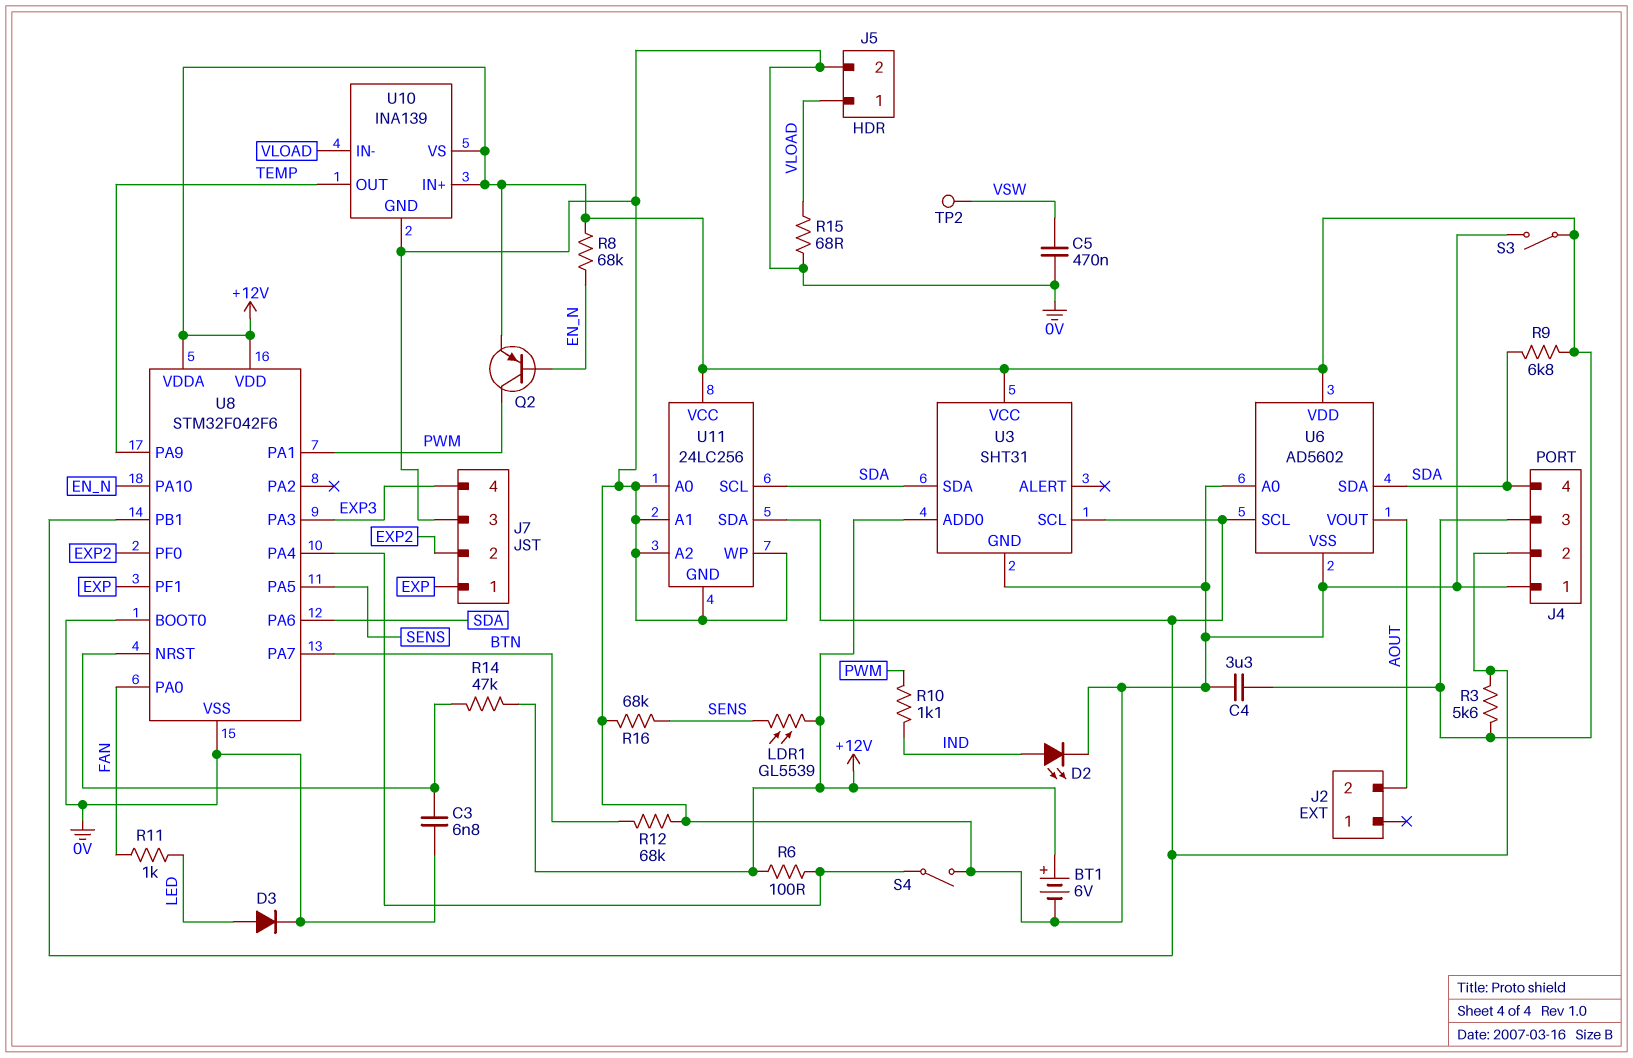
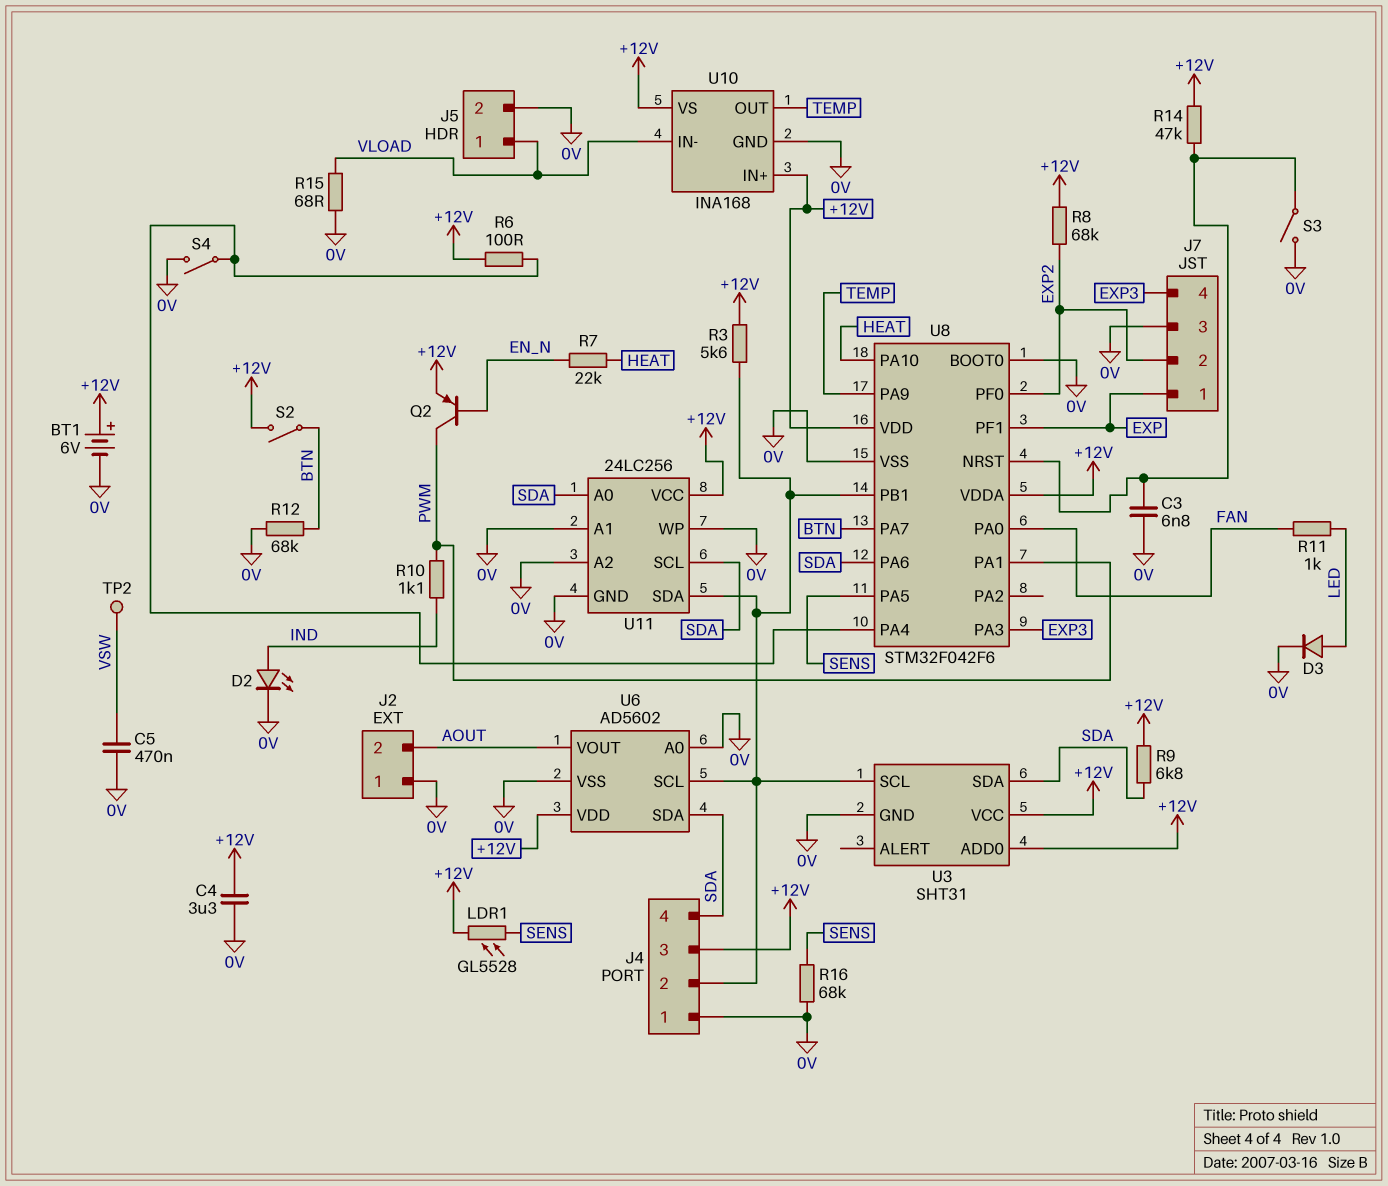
J2 pin 1: none -> 0V
LDR1: GL5539 (+12V, SENS) -> GL5528 (+12V, SENS)
R7: none -> 22k (EN_N, HEAT)
R8: 68k (+12V, EN_N) -> 68k (+12V, EXP2)
S2: none -> switch (+12V, BTN)
S3: switch (+12V, 0V) -> switch (0V, U8/NRST)
U8 pin PA10: EN_N -> HEAT
U10: INA139 -> INA168
U11 pin A0: 0V -> SDA

